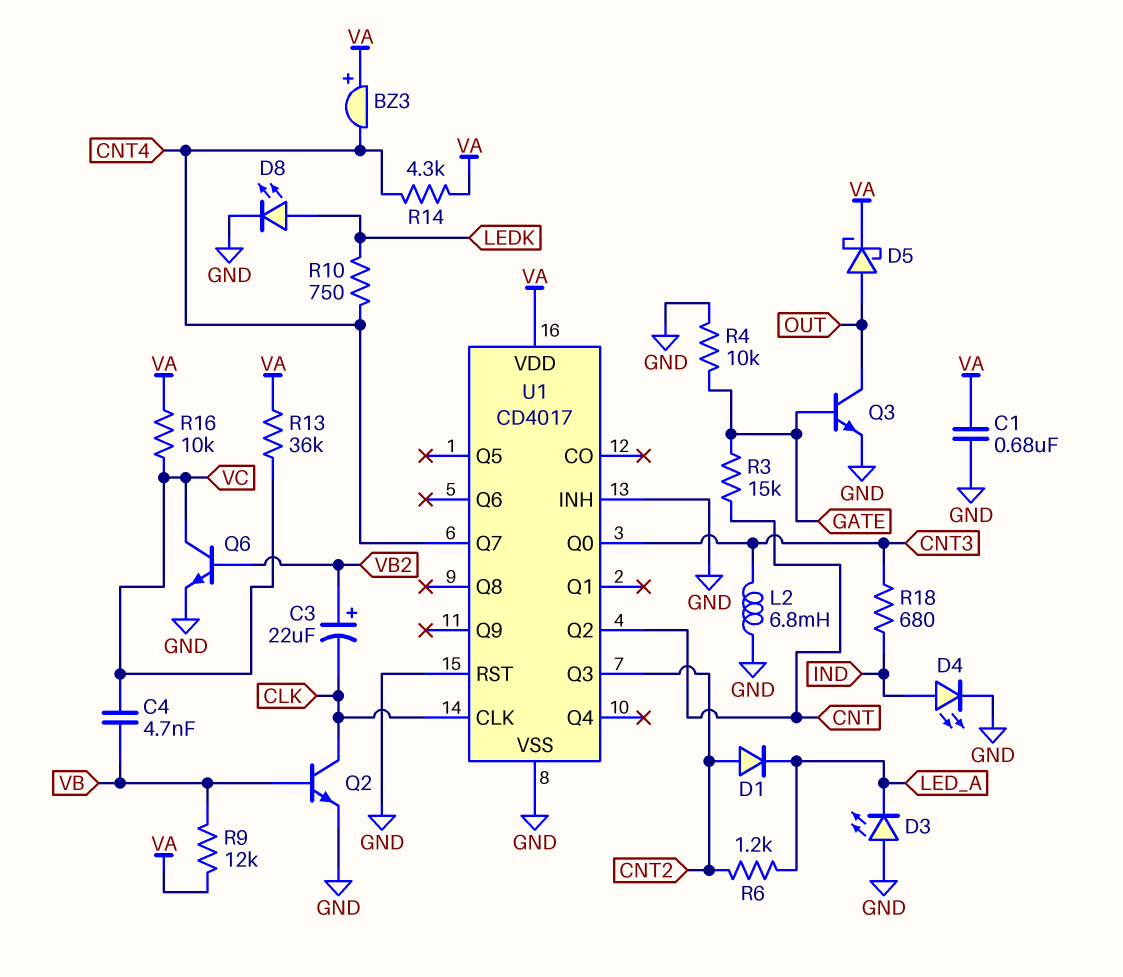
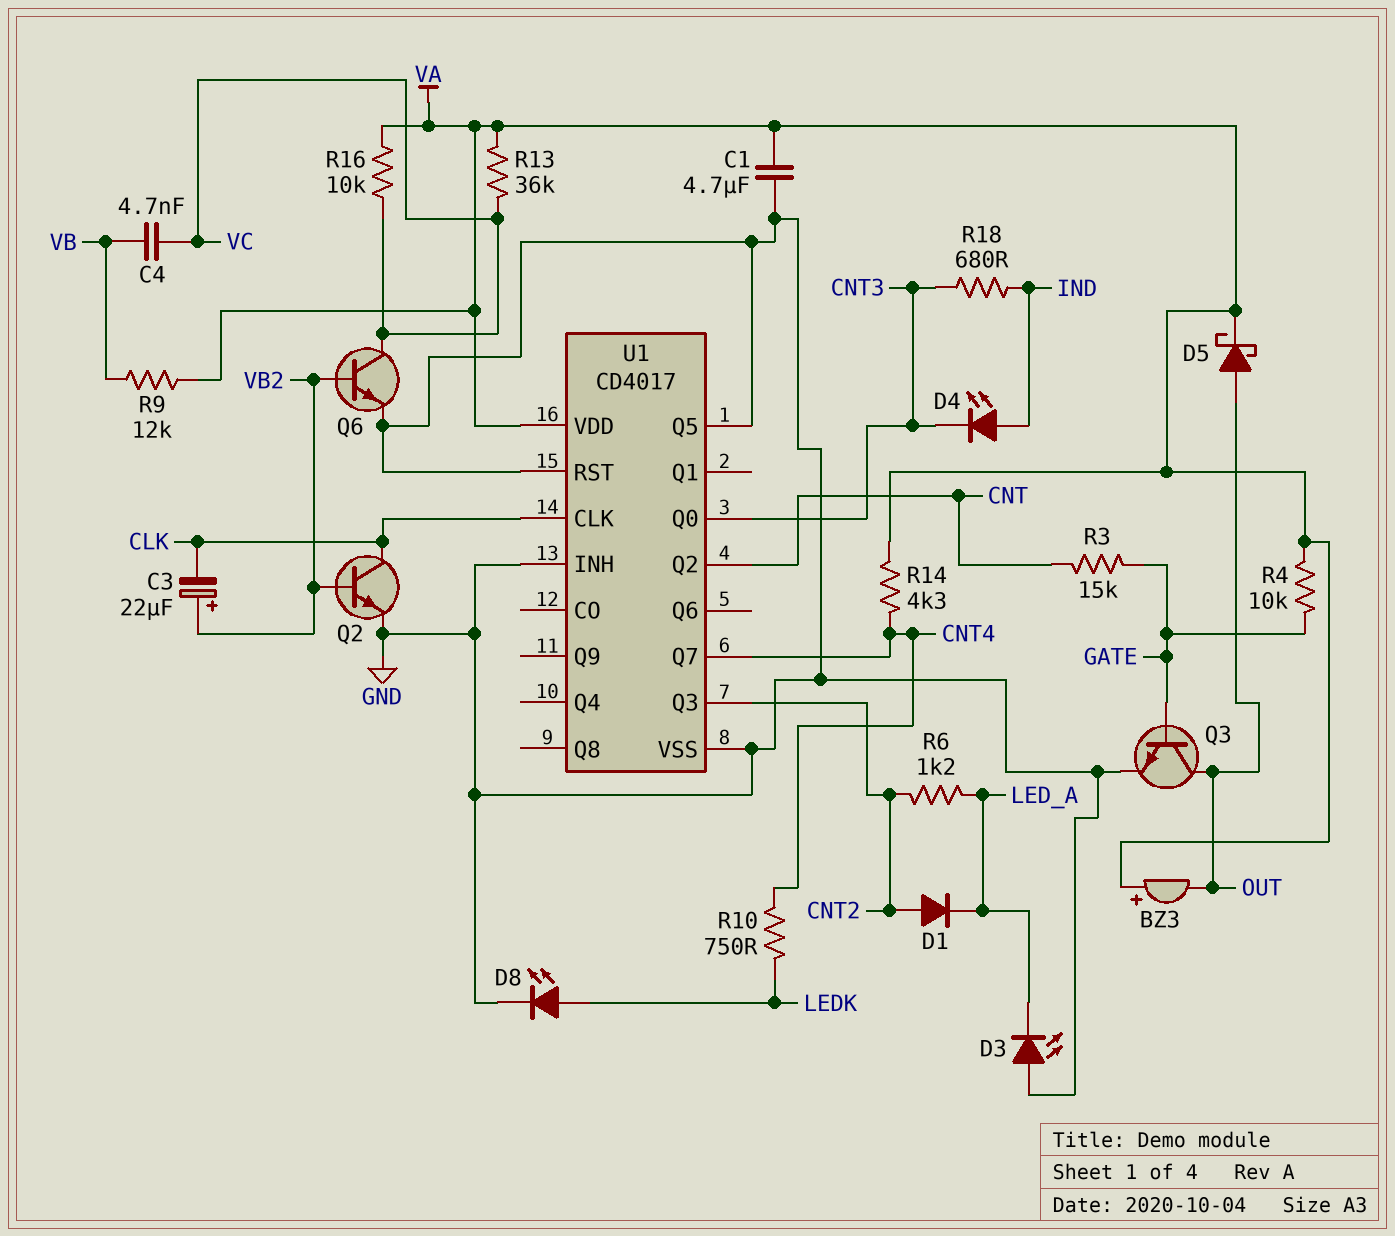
BZ3: buzzer (plus VA, minus CNT4) -> buzzer (plus VA, minus OUT)
C1: 680nF (GND, VA) -> 4.7uF (GND, VA)
D4: LED (A IND, K GND) -> LED (A IND, K CNT3)
L2: 6.8mH (CNT3, GND) -> none
Q2: NPN (B VB, C CLK, E GND) -> NPN (B VB2, C CLK, E GND)
R4: 10k (GATE, GND) -> 10k (GATE, VA)
U1 pin Q5: none -> GND

